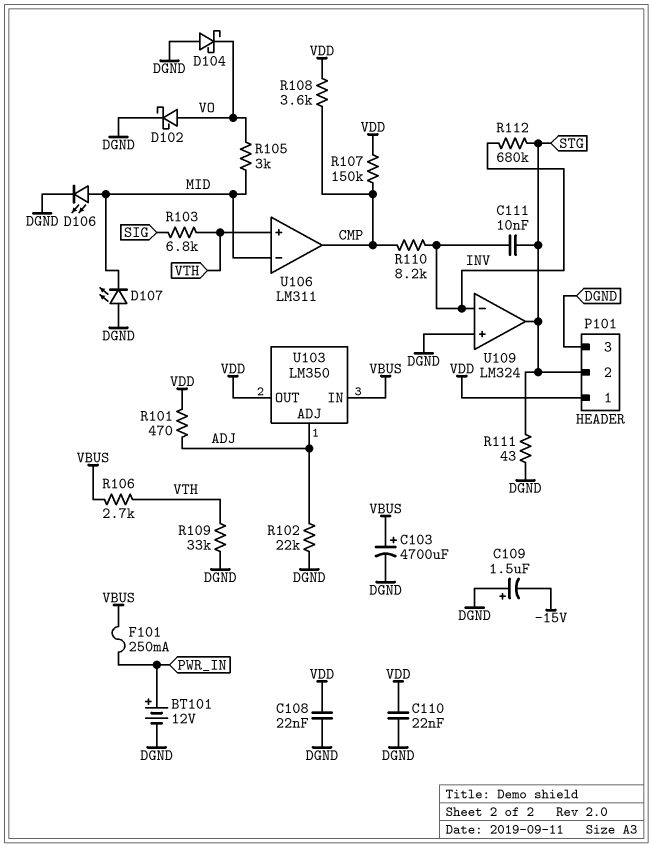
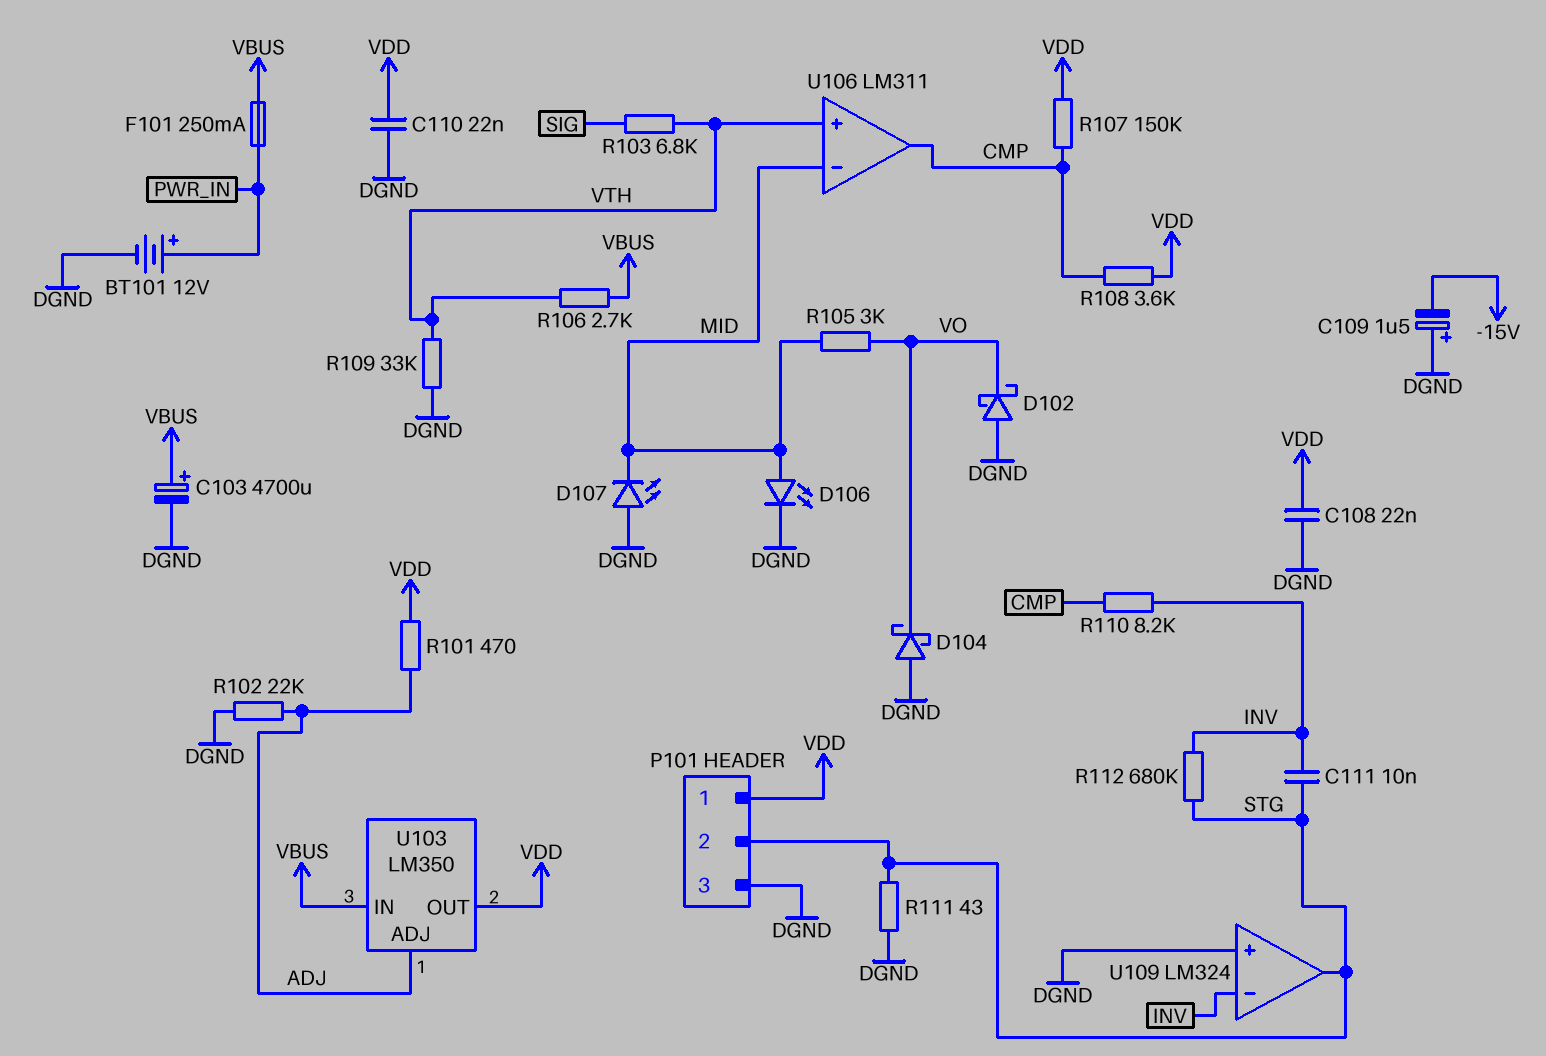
D102: schottky (A VO, K DGND) -> schottky (A DGND, K VO)

